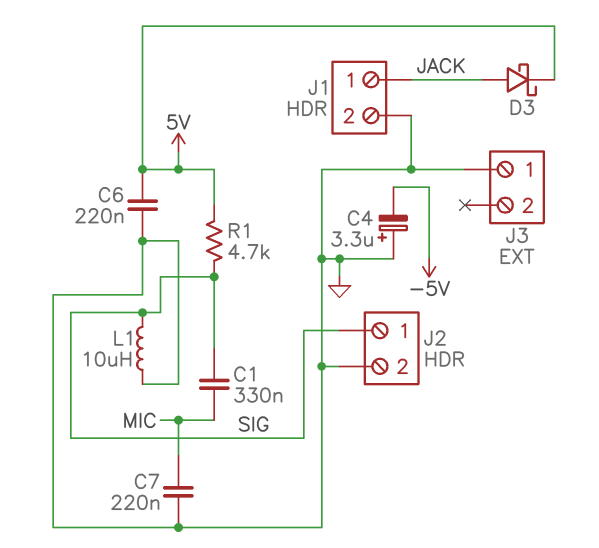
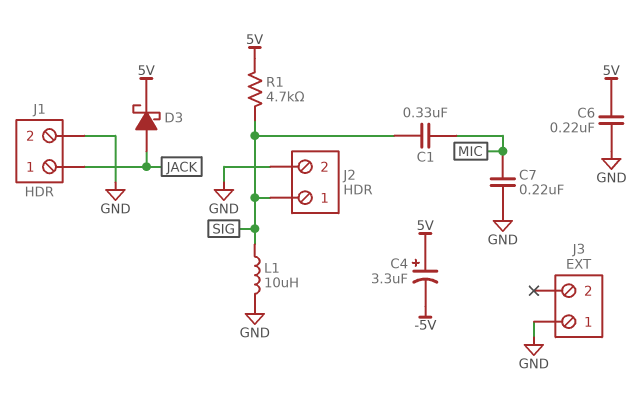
C4: 3.3uF (plus GND, minus -5V) -> 3.3uF (plus 5V, minus -5V)

